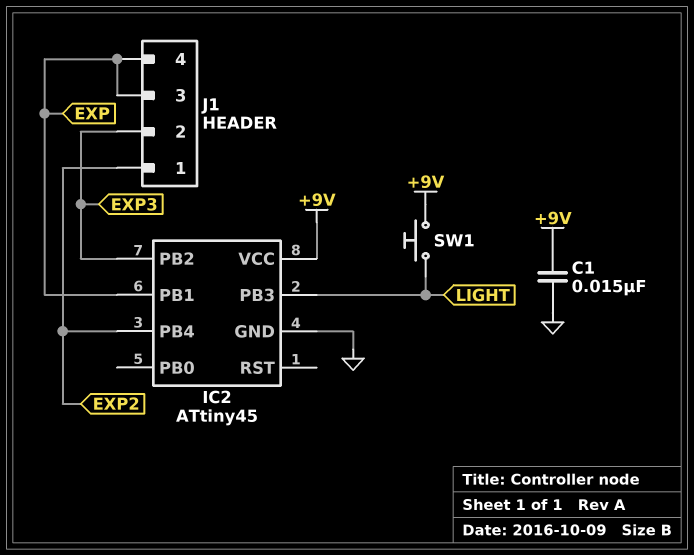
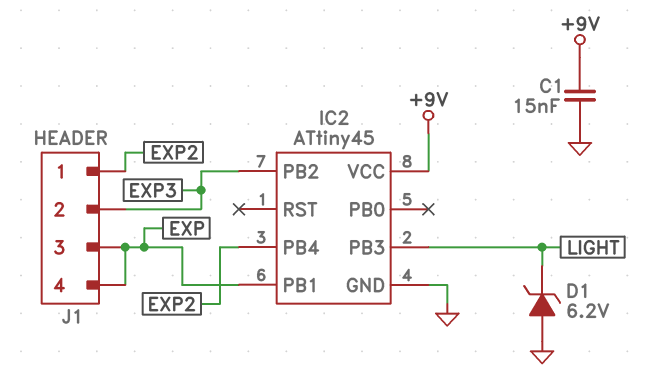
D1: none -> zener 6.2V (A GND, K LIGHT)
SW1: button (+9V, LIGHT) -> none

